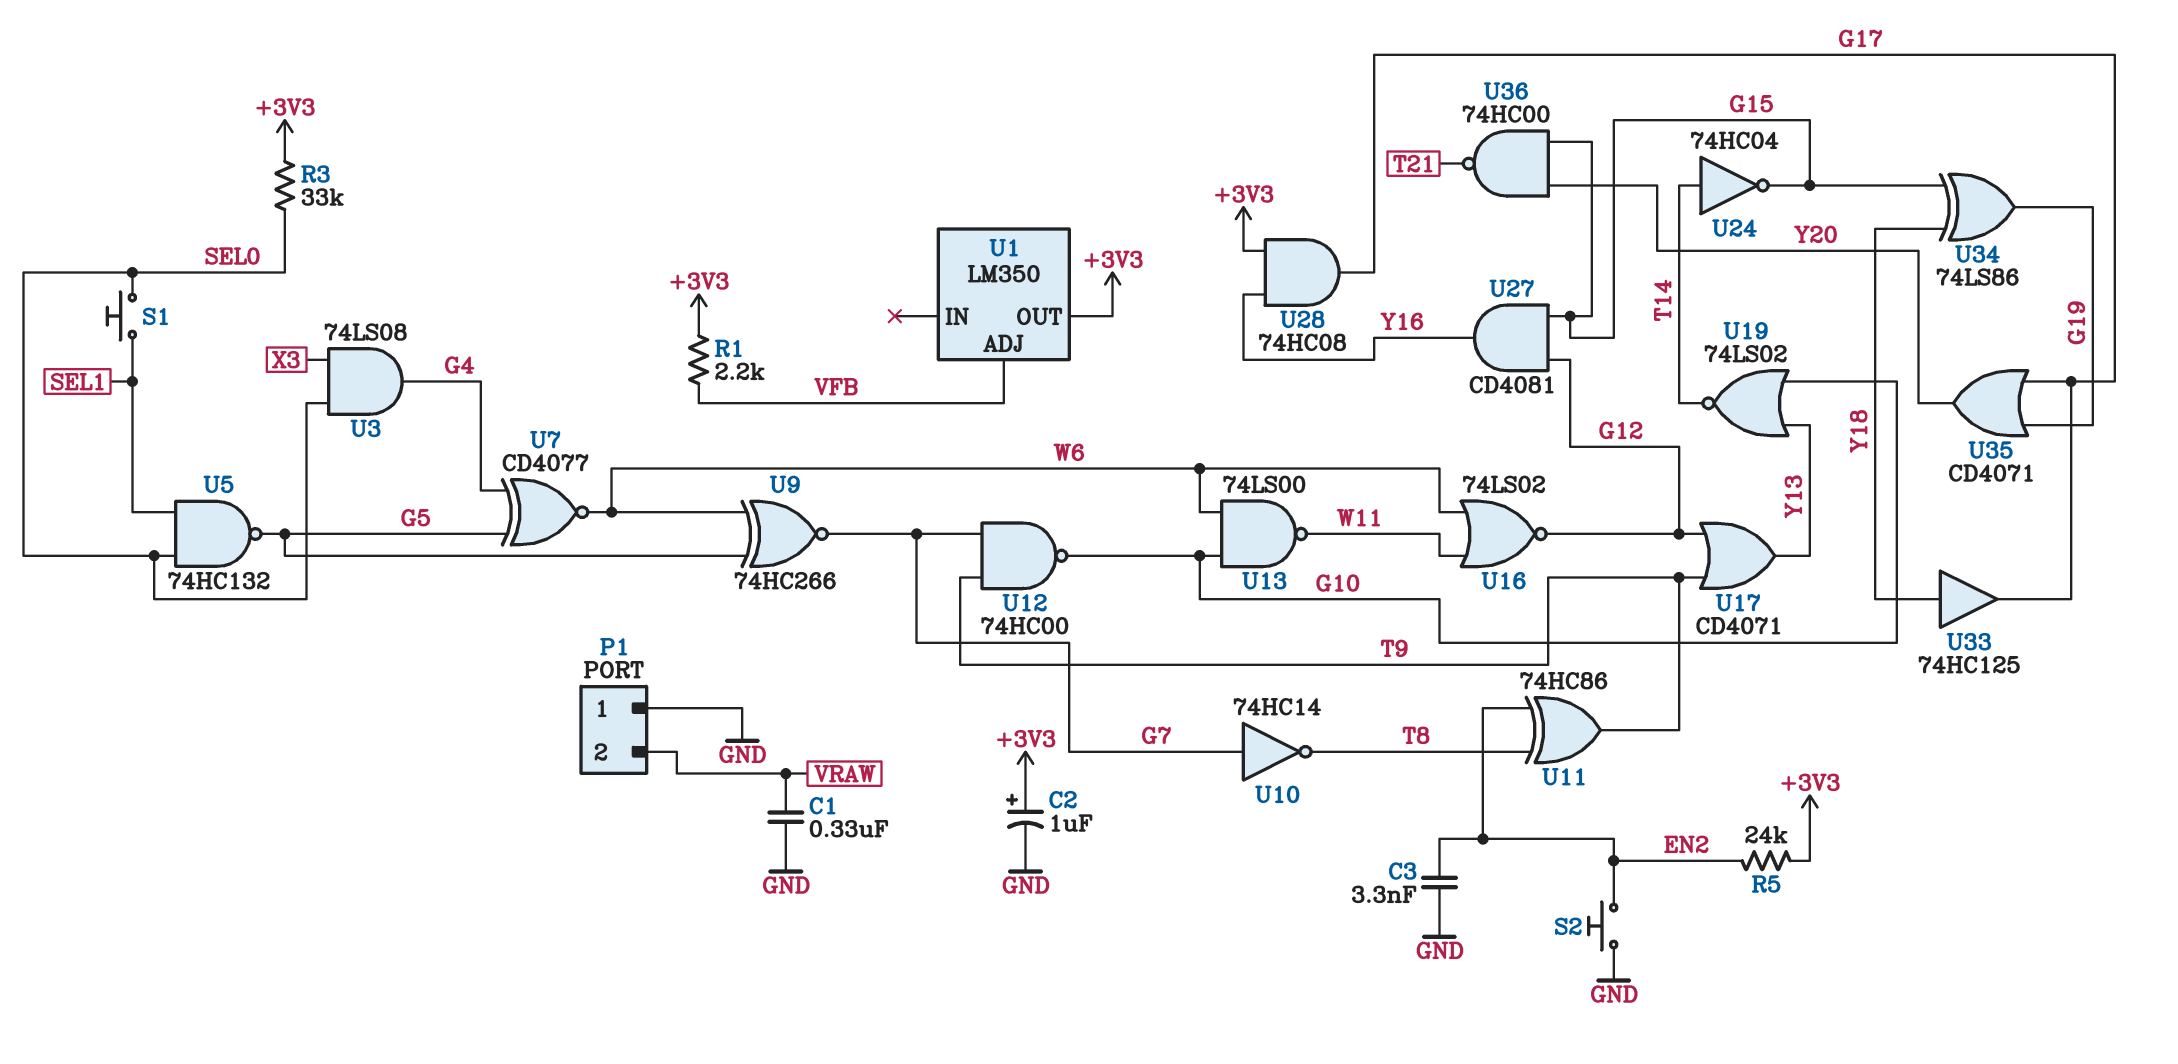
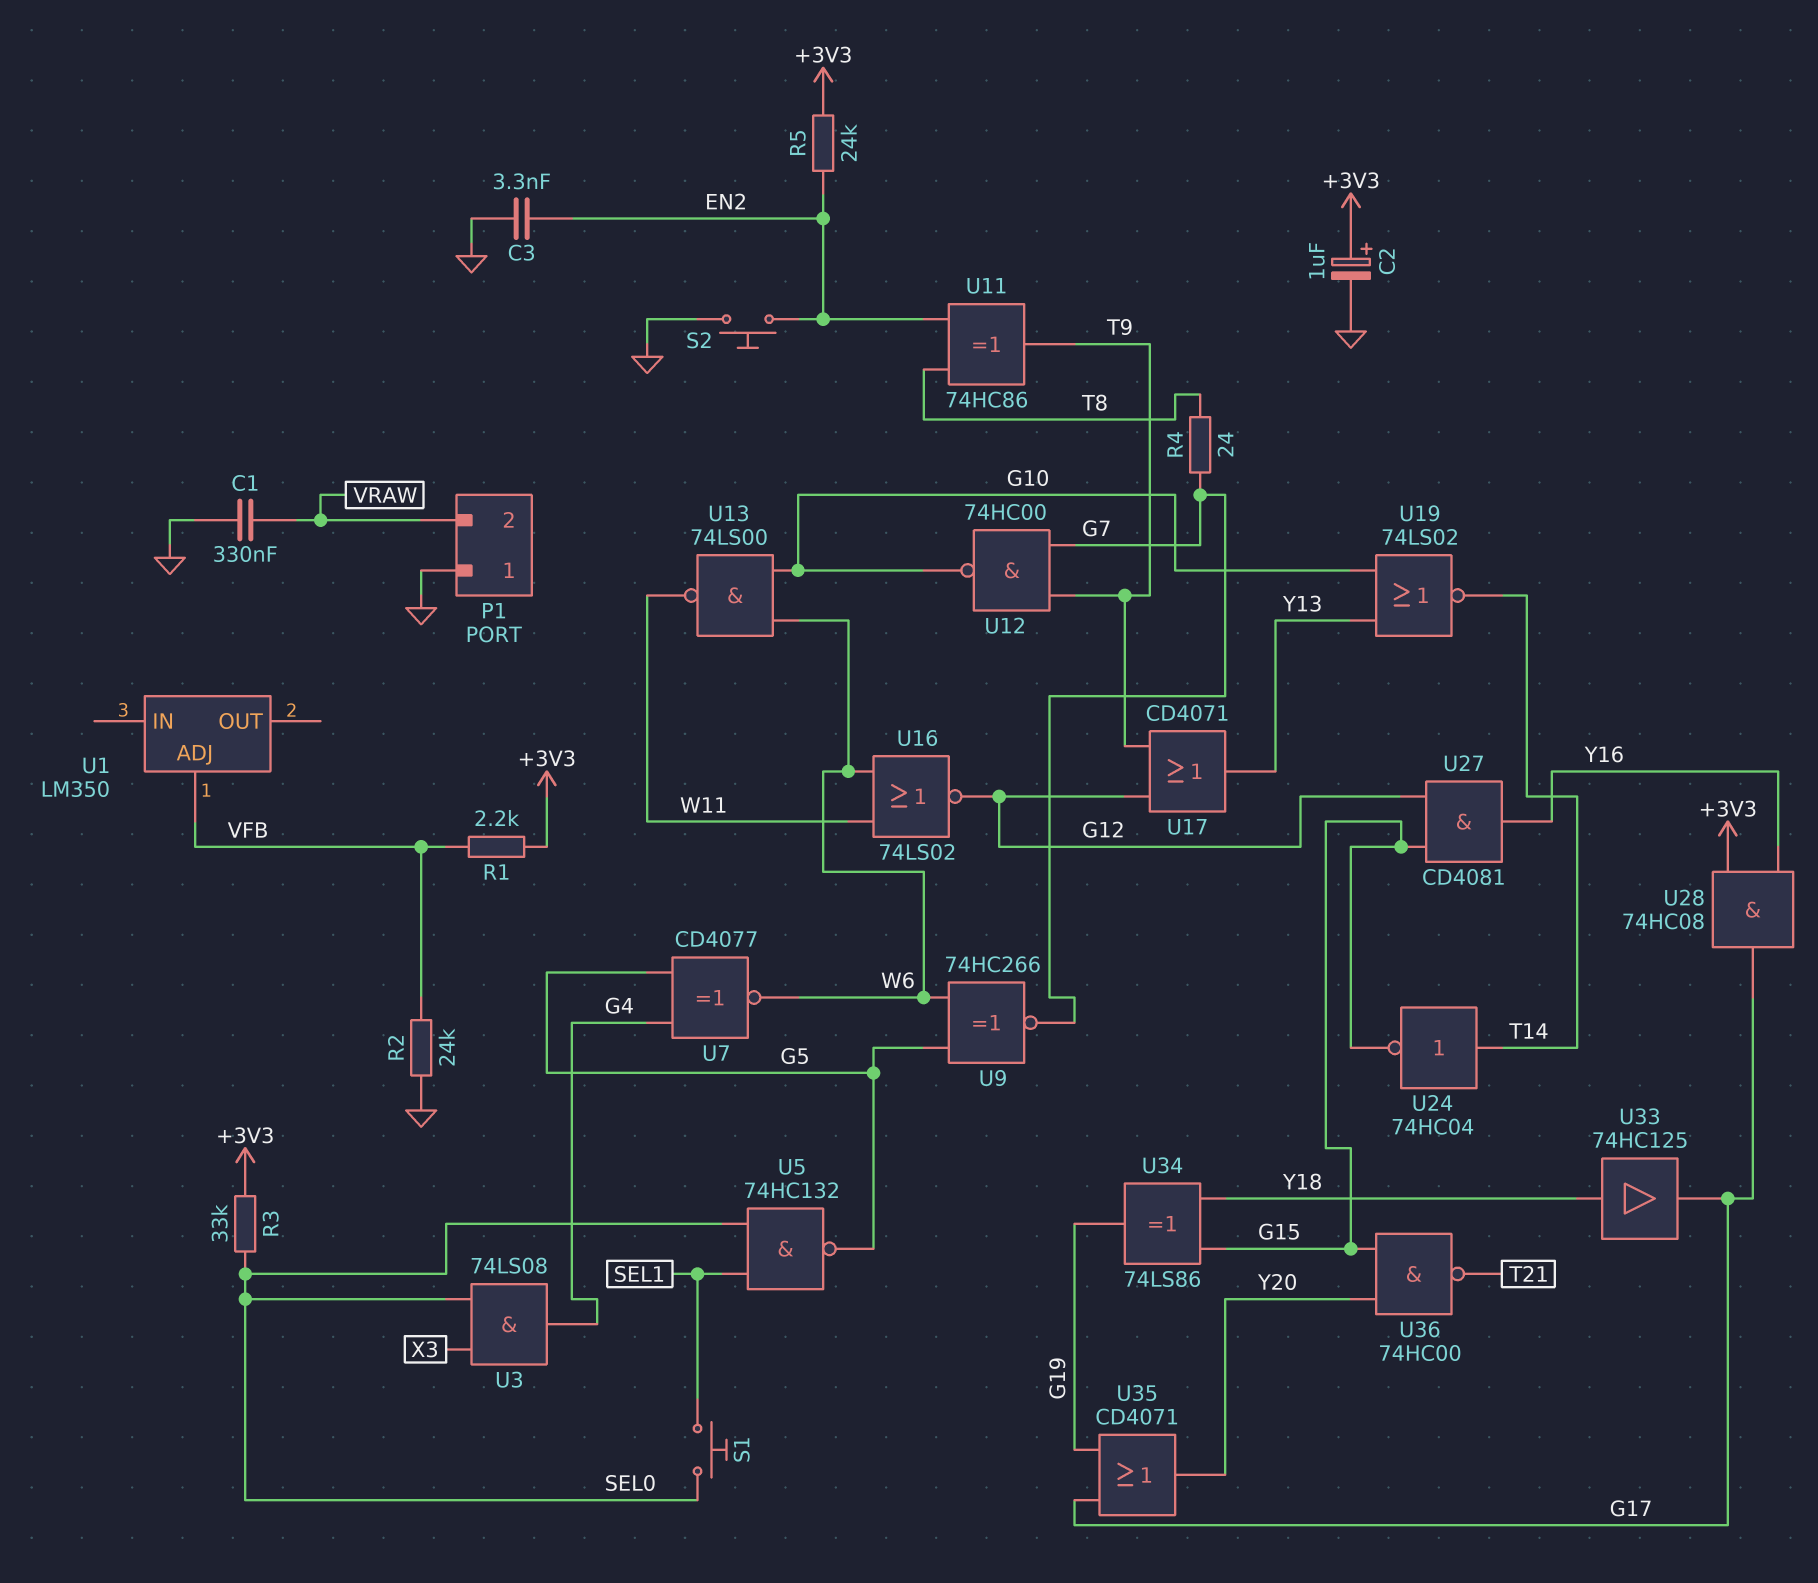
R2: none -> 24k (GND, VFB)
R4: none -> 24 (G7, T8)
U1 pin OUT: +3V3 -> none
U10: NOT 74HC14 (in G7, out T8) -> none

